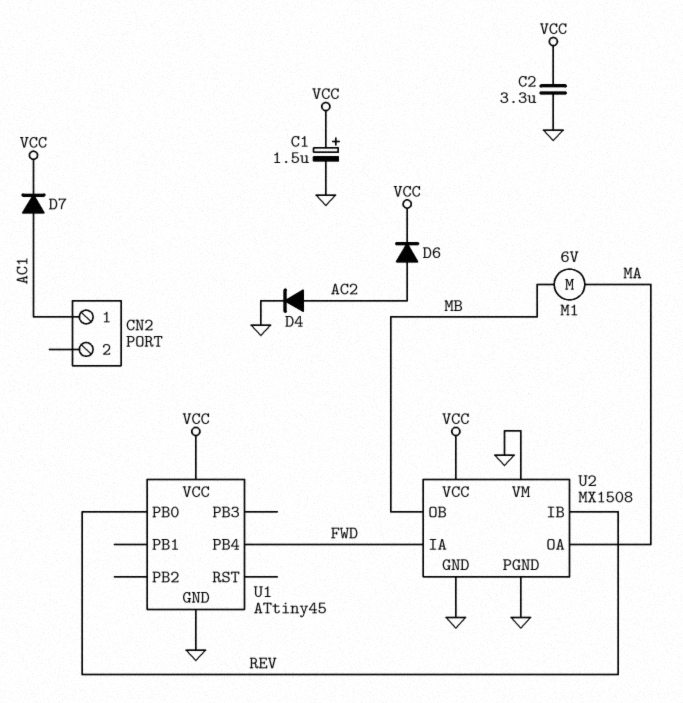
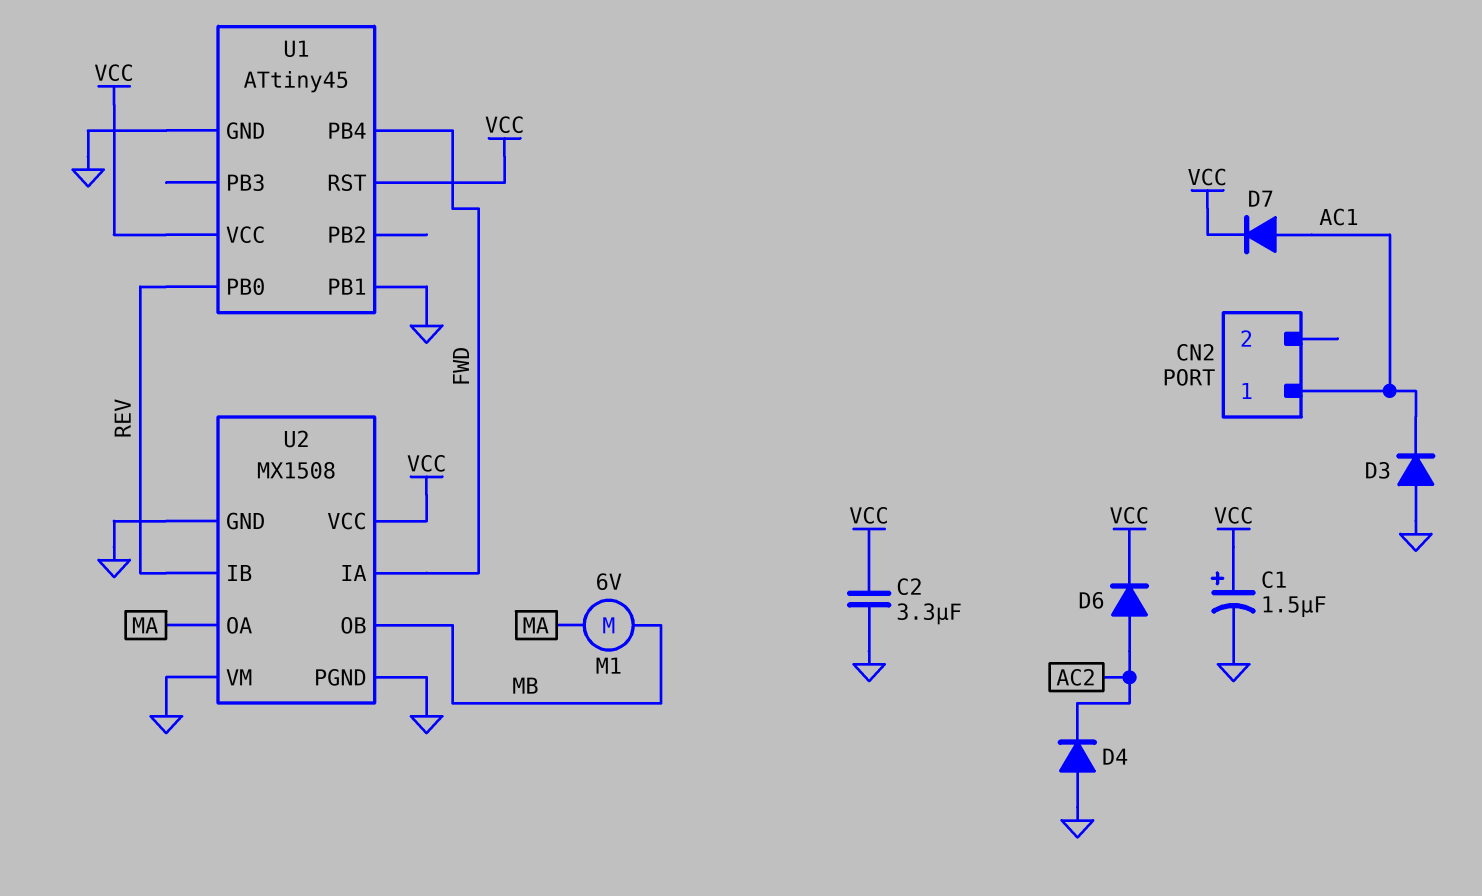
D3: none -> diode (A GND, K AC1)
D4: diode (A AC2, K GND) -> diode (A GND, K AC2)
U1 pin PB1: none -> GND
U1 pin RST: none -> VCC

